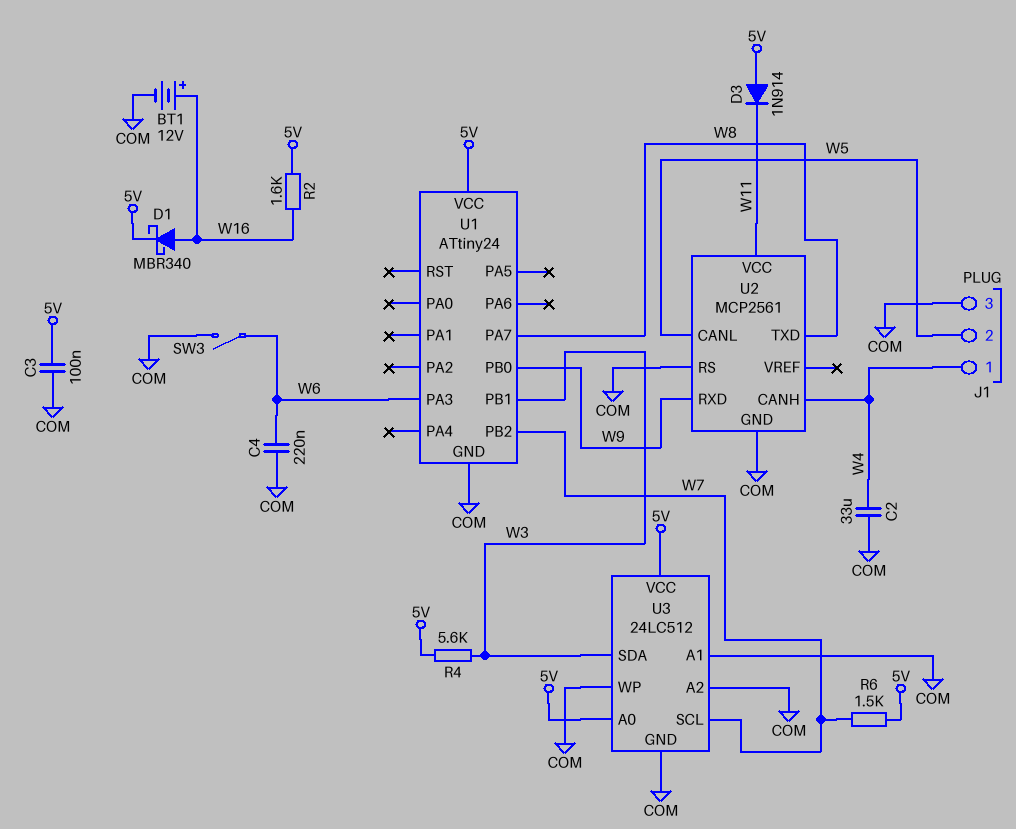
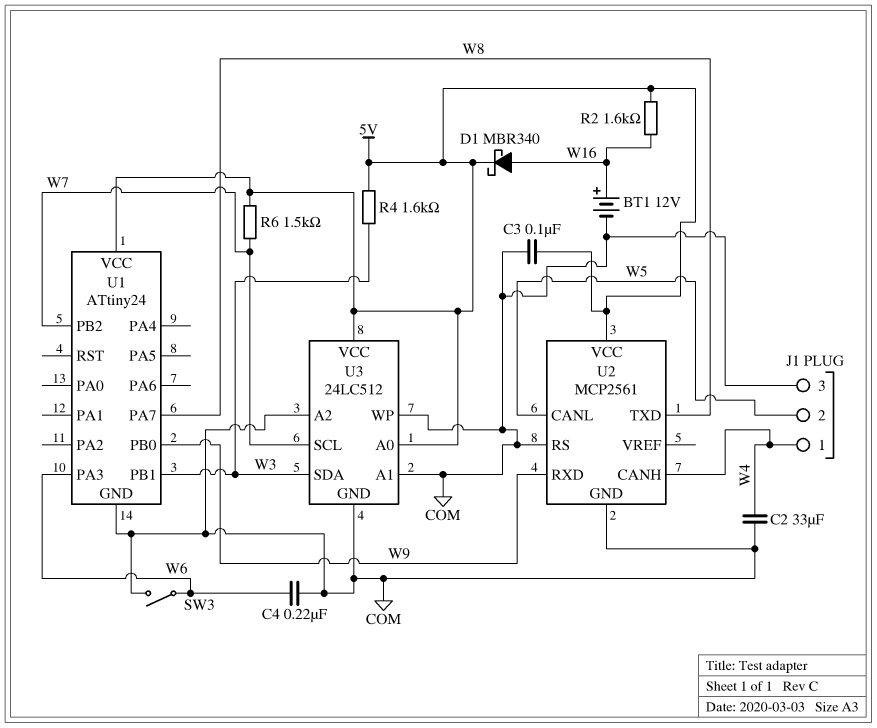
D3: diode 1N914 (A 5V, K W11) -> none
R4: 5.6k (5V, W3) -> 1.6k (5V, W3)
U2 pin VCC: W11 -> 5V

